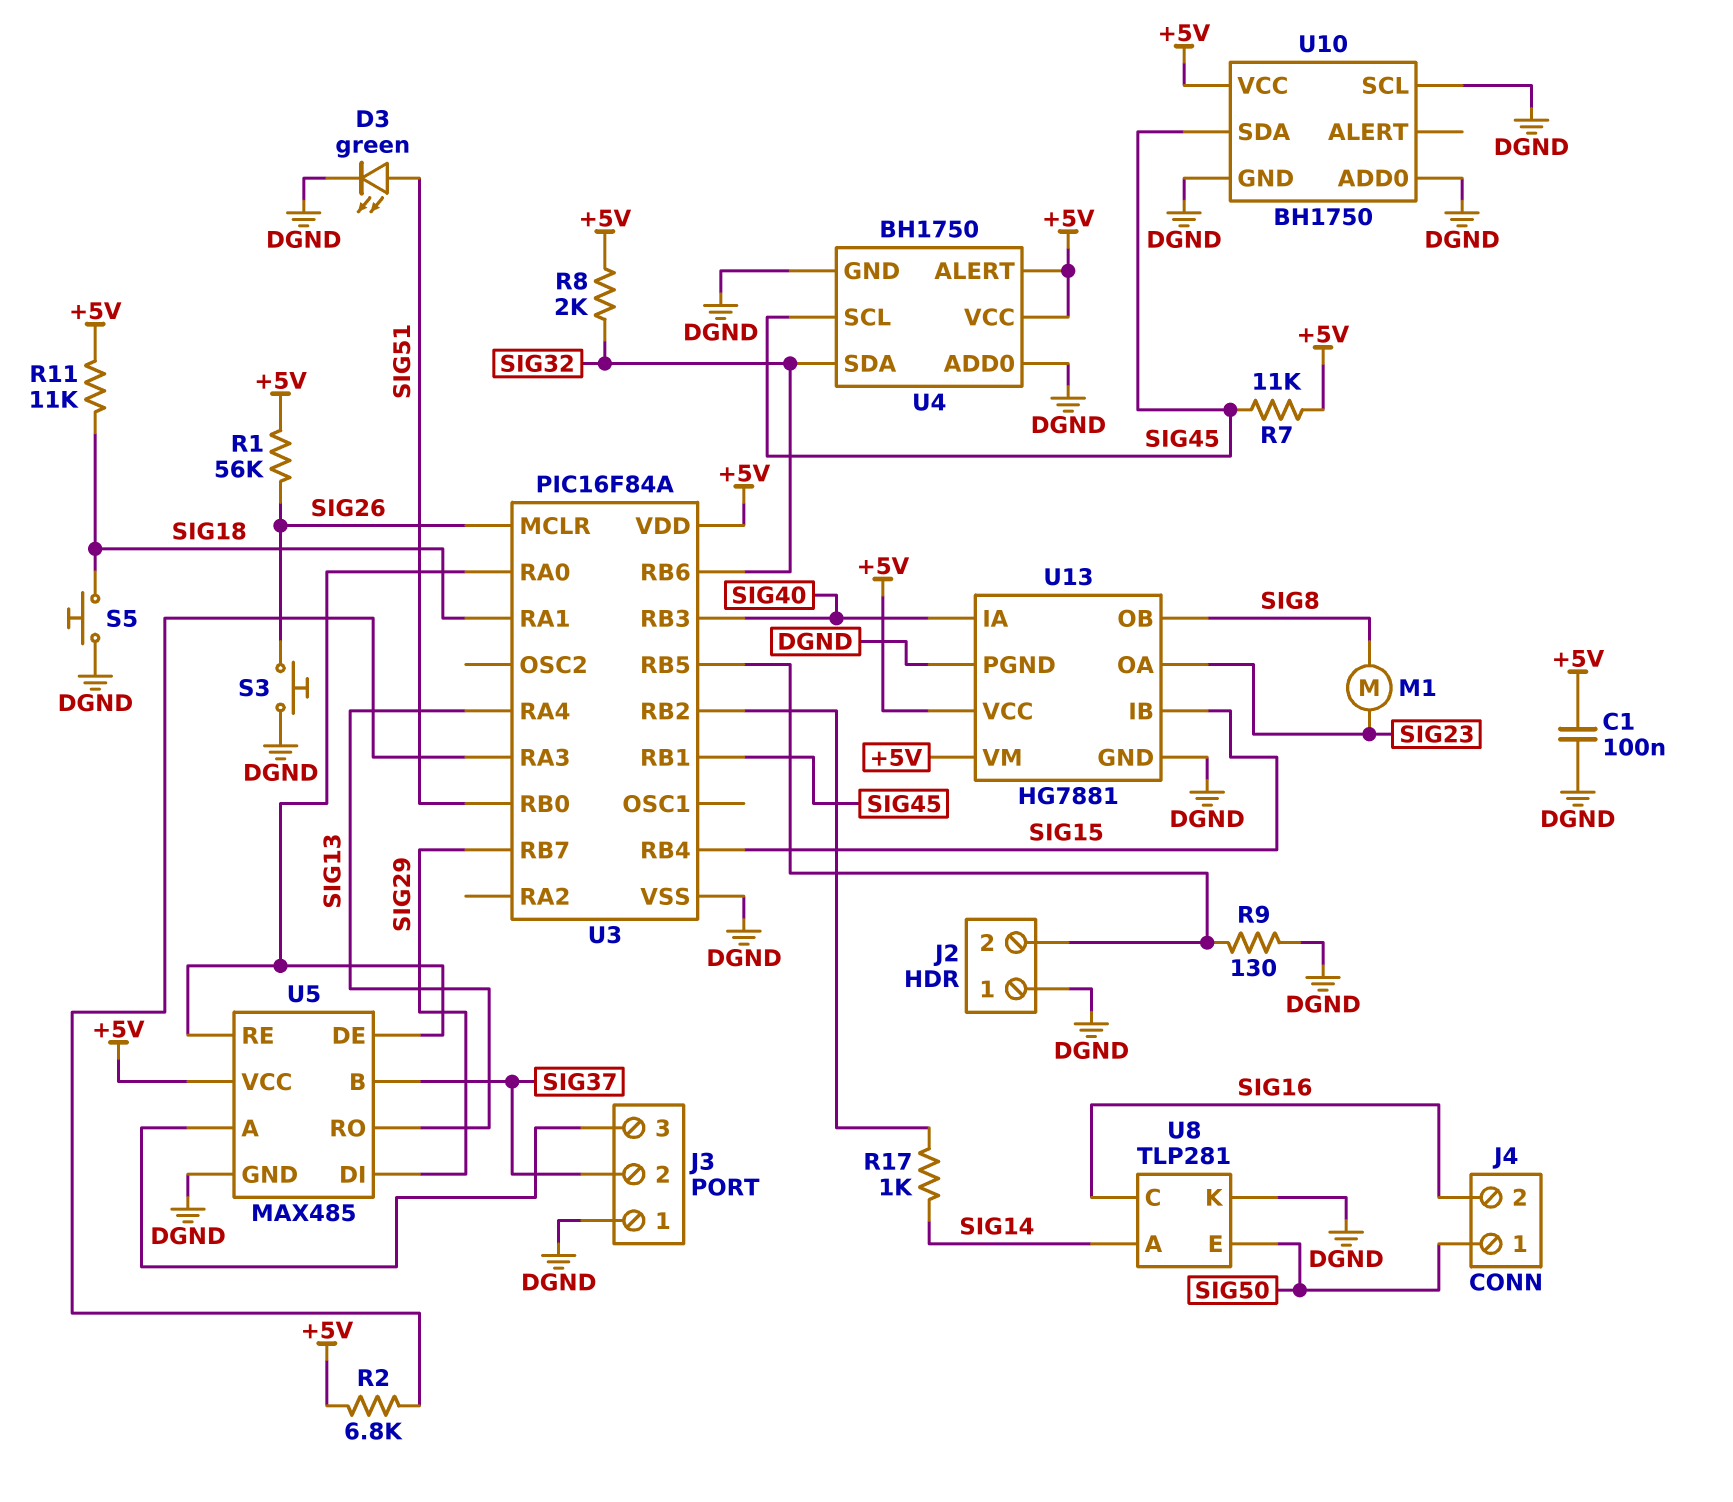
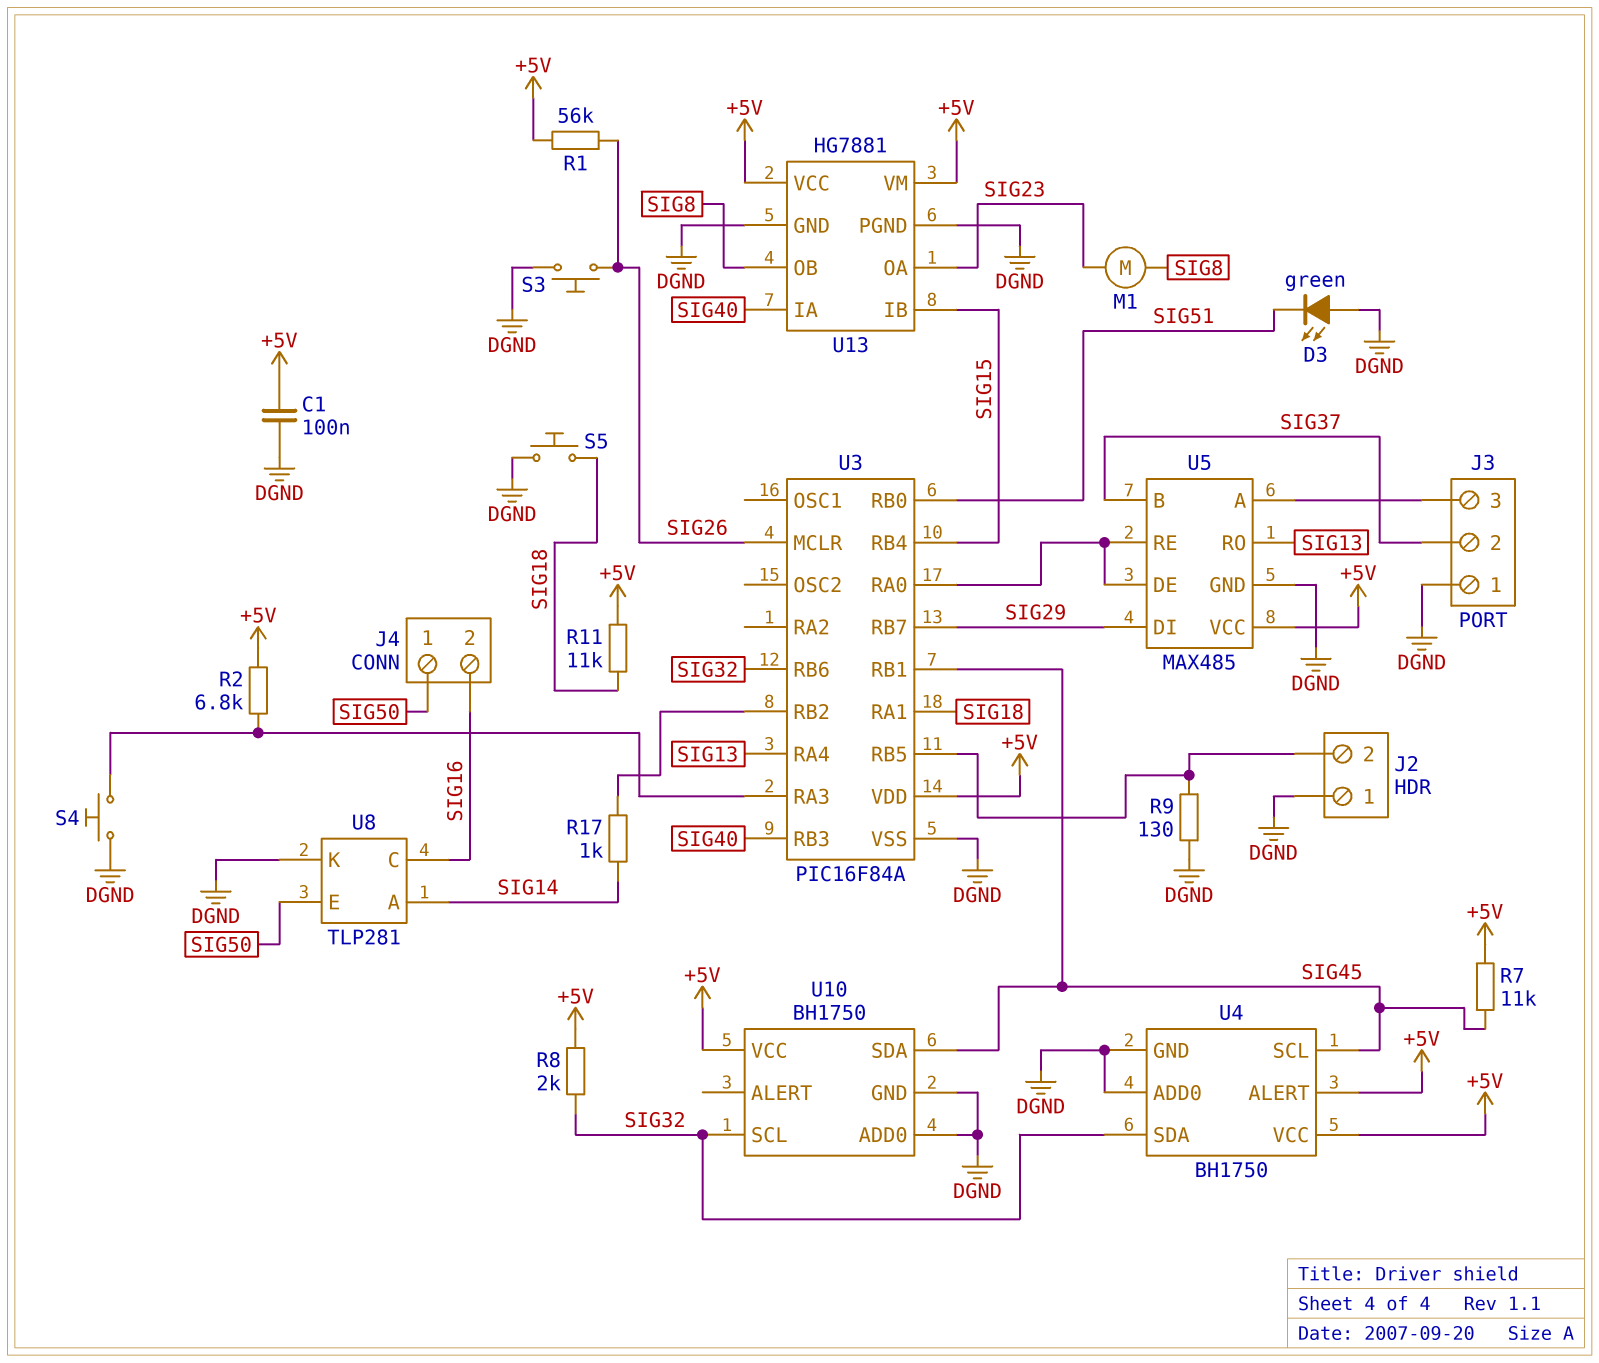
D3: LED green (A SIG51, K DGND) -> LED green (A DGND, K SIG51)
S4: none -> button (DGND, U3/RA3)
U10 pin SCL: DGND -> SIG32

